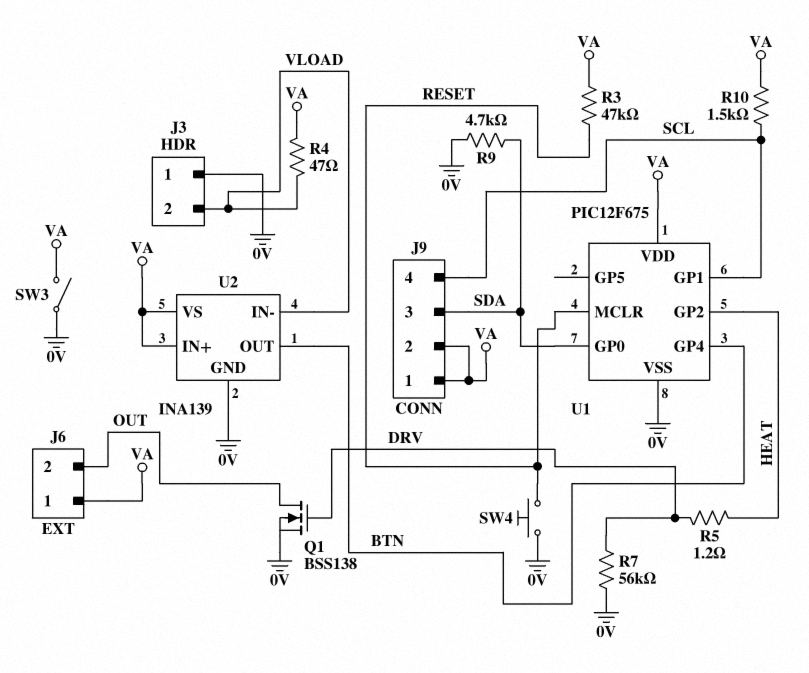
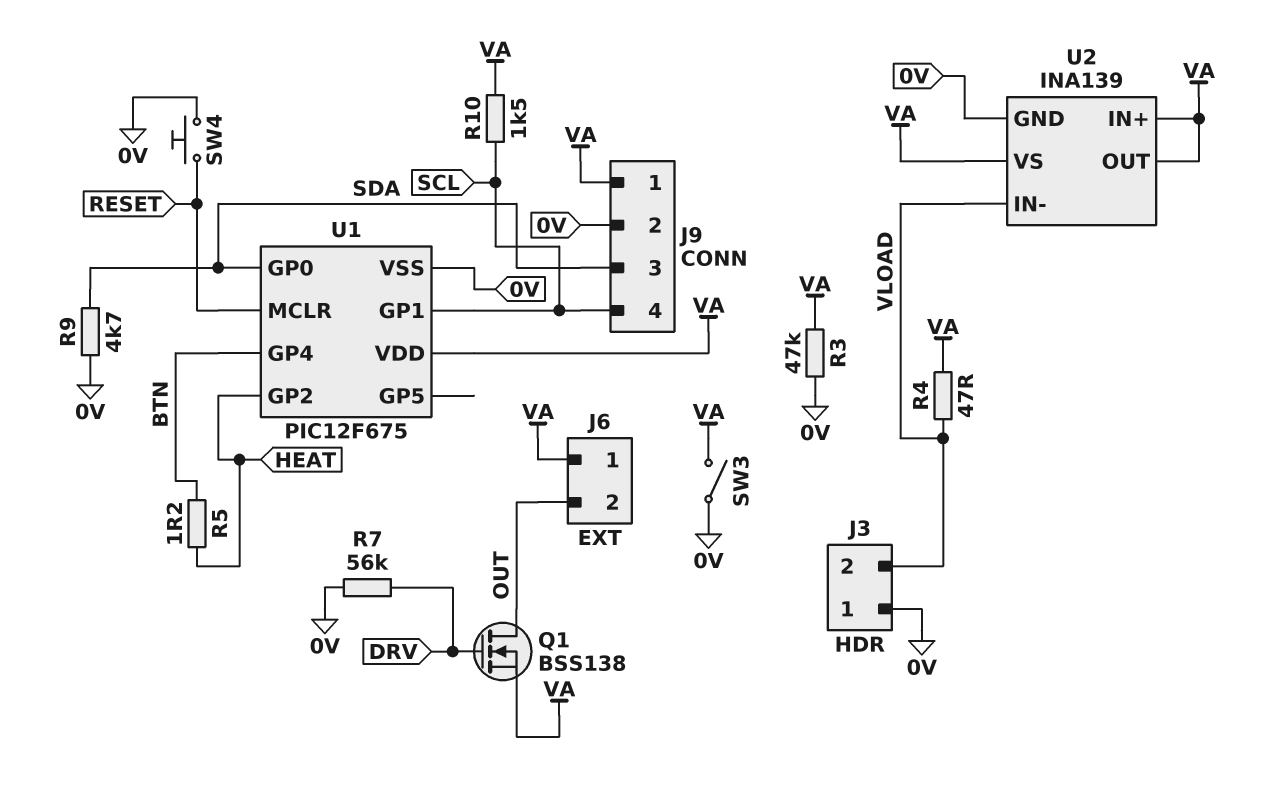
J9 pin 2: VA -> 0V
Q1: NMOS BSS138 (G DRV, D OUT, S 0V) -> NMOS BSS138 (G DRV, D OUT, S VA)
R3: 47k (RESET, VA) -> 47k (0V, VA)
R5: 1.2 (DRV, HEAT) -> 1.2 (BTN, HEAT)
U2 pin OUT: BTN -> VA

